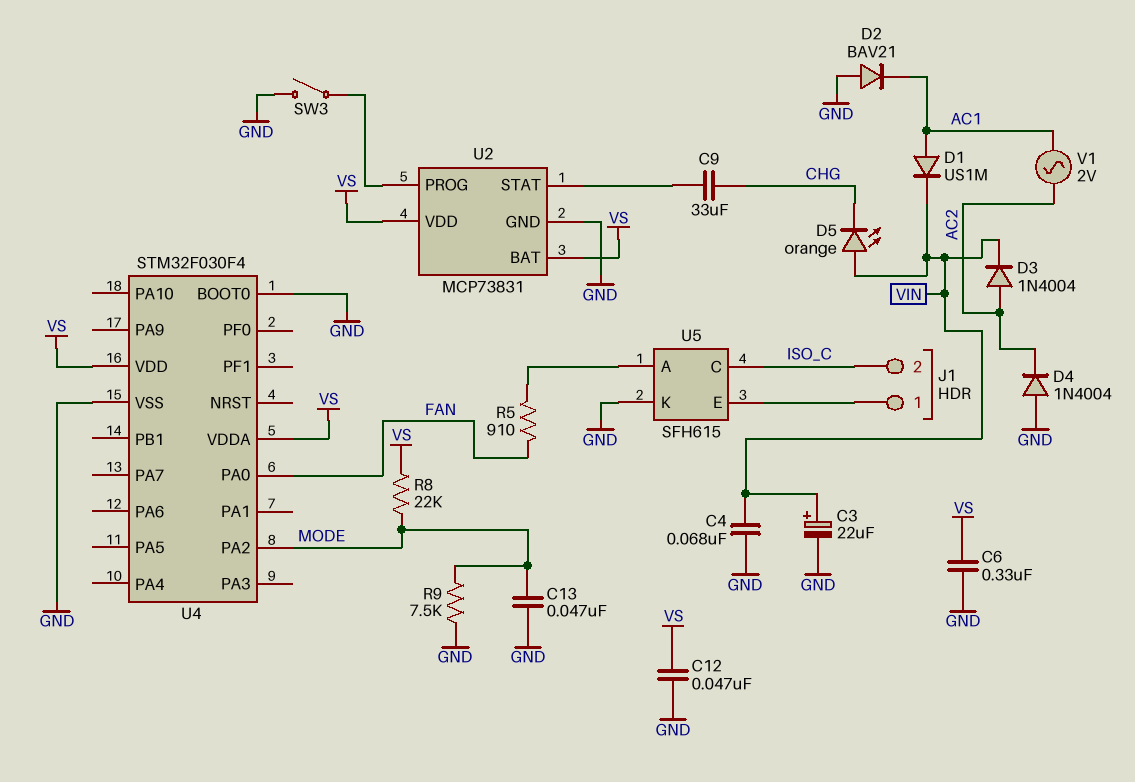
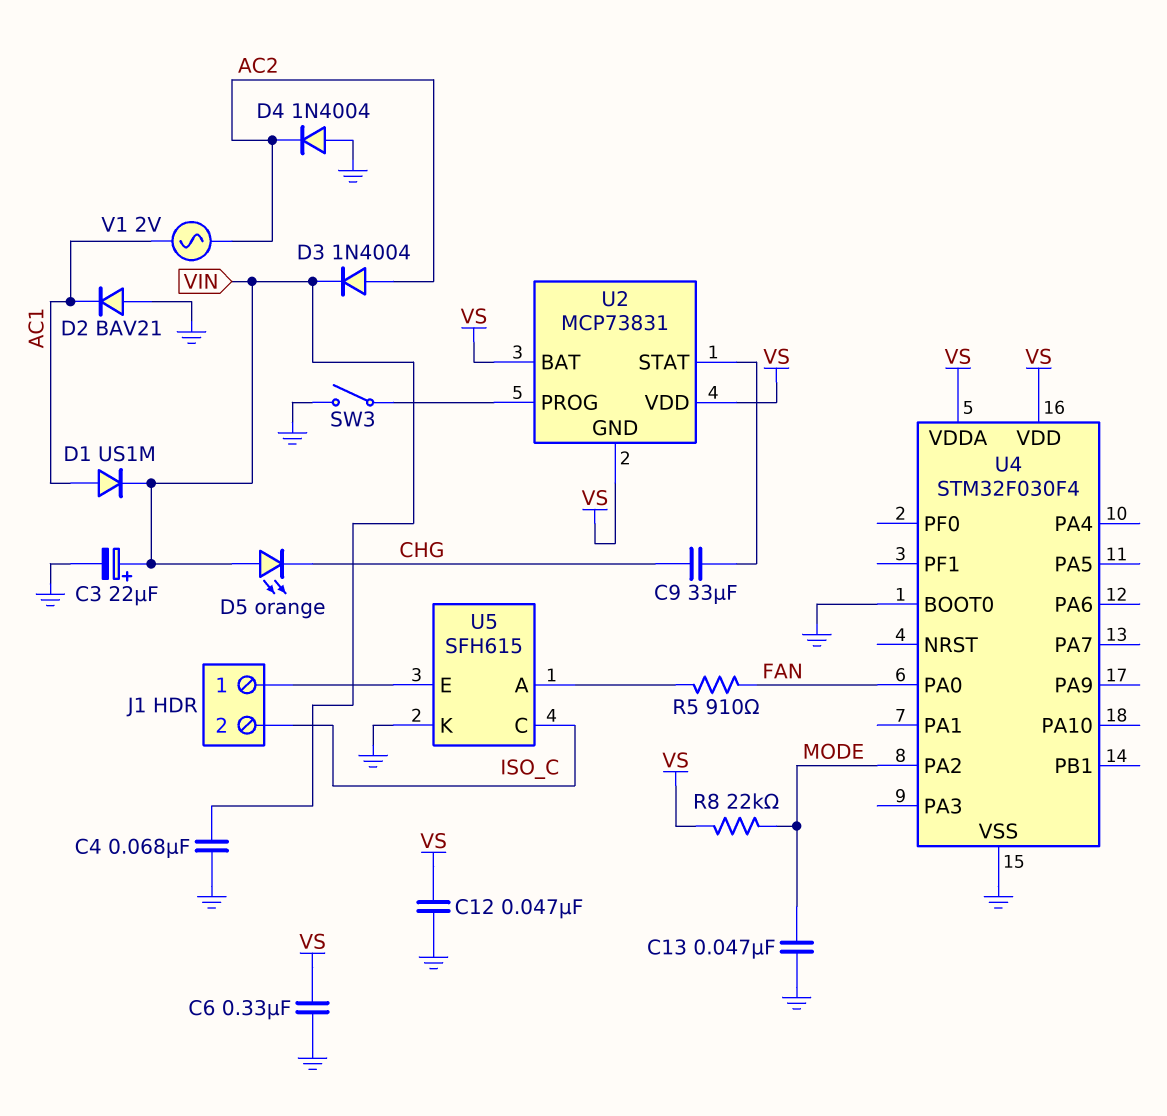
R9: 7.5k (GND, MODE) -> none
U2 pin GND: GND -> VS

